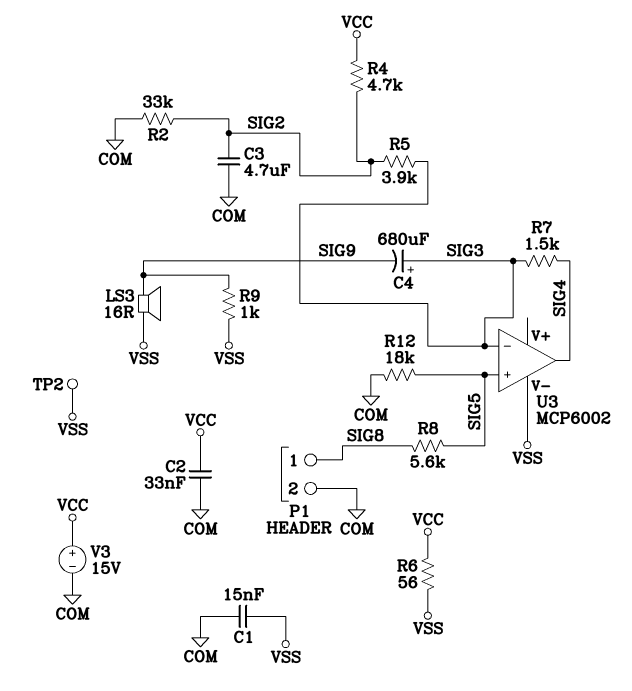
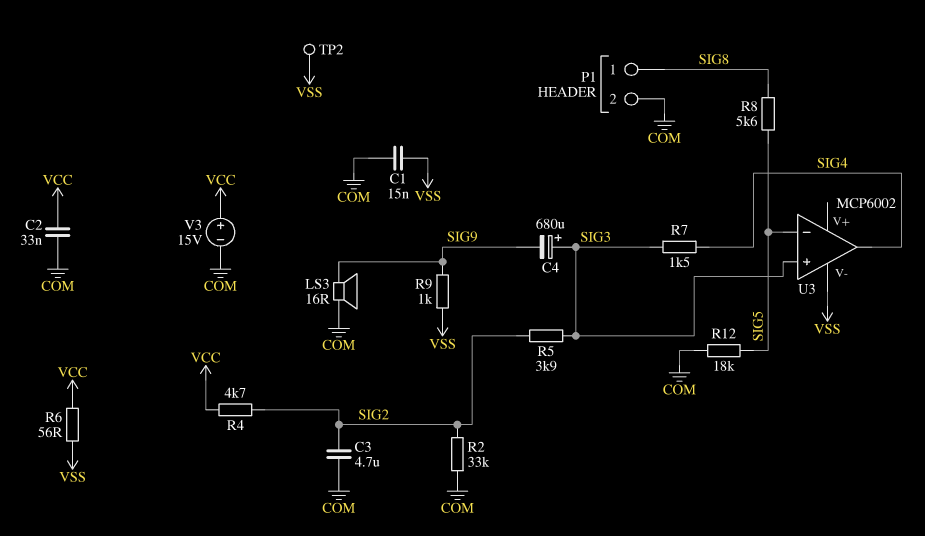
LS3: speaker 16R (SIG9, VSS) -> speaker 16R (COM, SIG9)
U3 pin in+: SIG5 -> SIG3
U3 pin in-: SIG3 -> SIG5

